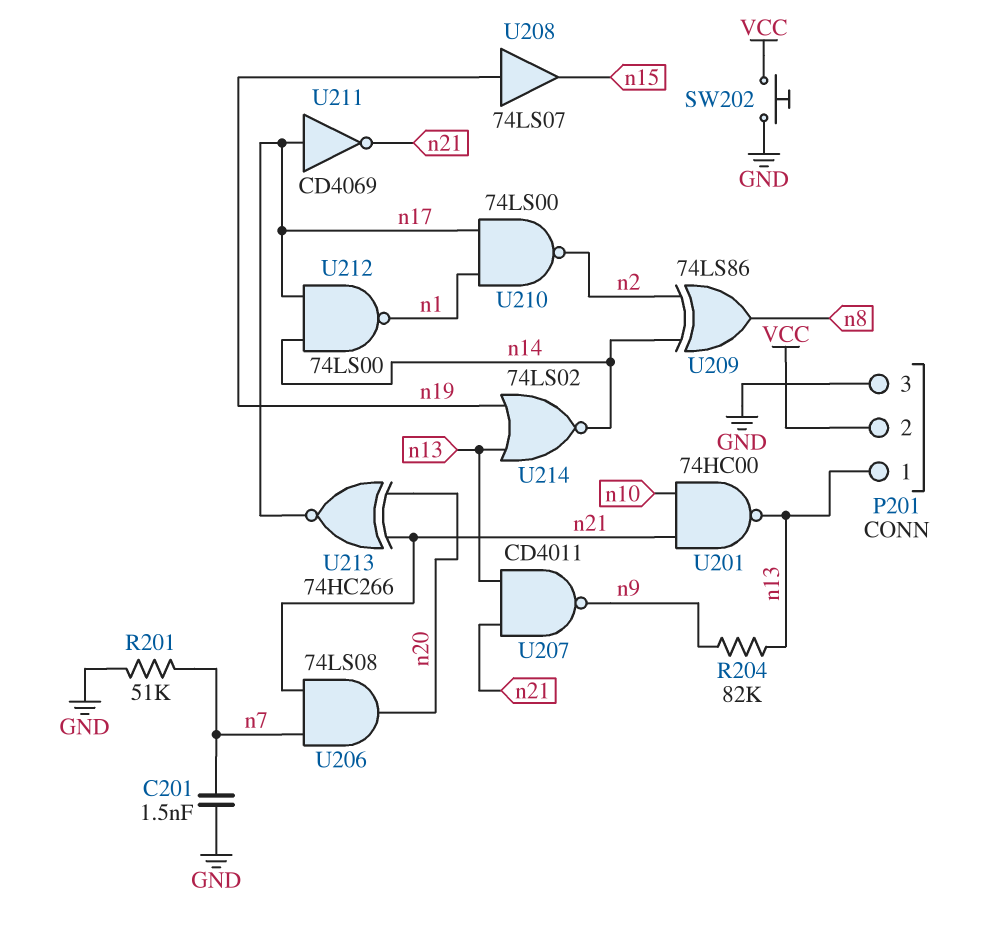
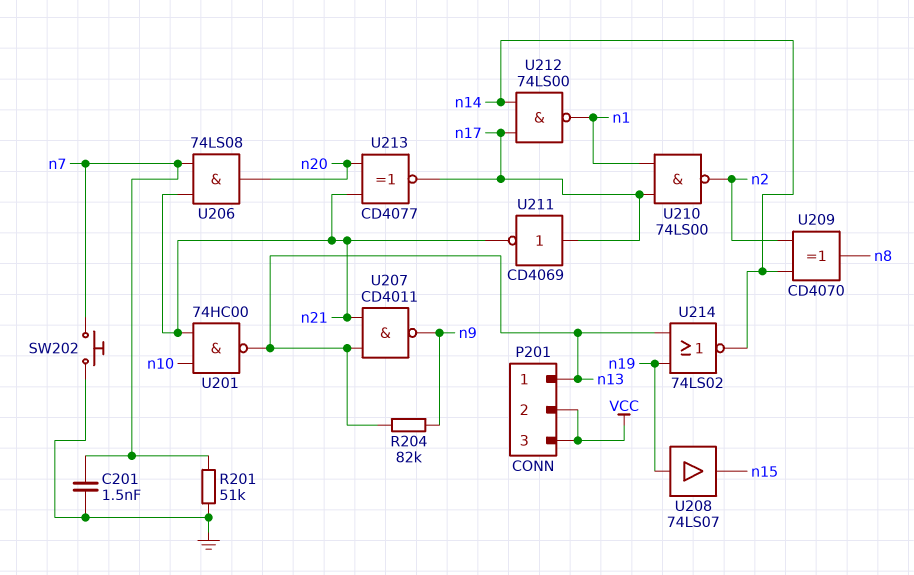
P201 pin 3: GND -> VCC
SW202: button (GND, VCC) -> button (GND, n7)
U209: XOR 74LS86 (in n2, in n14, out n8) -> XOR CD4070 (in n2, in n14, out n8)
U213: XNOR 74HC266 (in n20, in n21, out n17) -> XNOR CD4077 (in n20, in n21, out n17)

